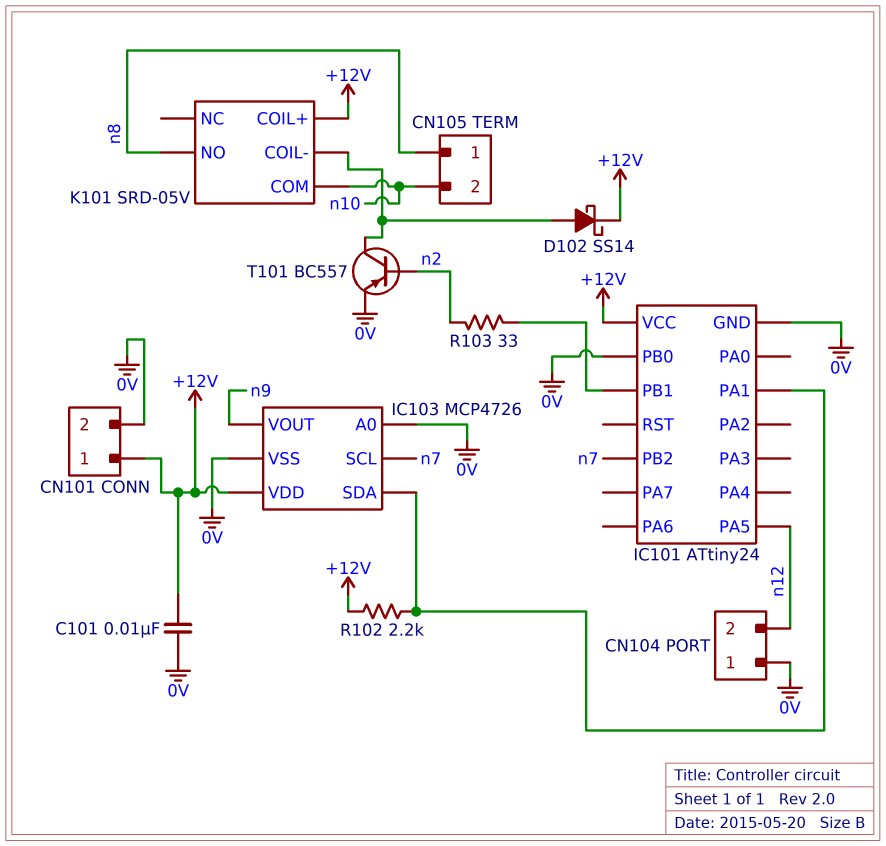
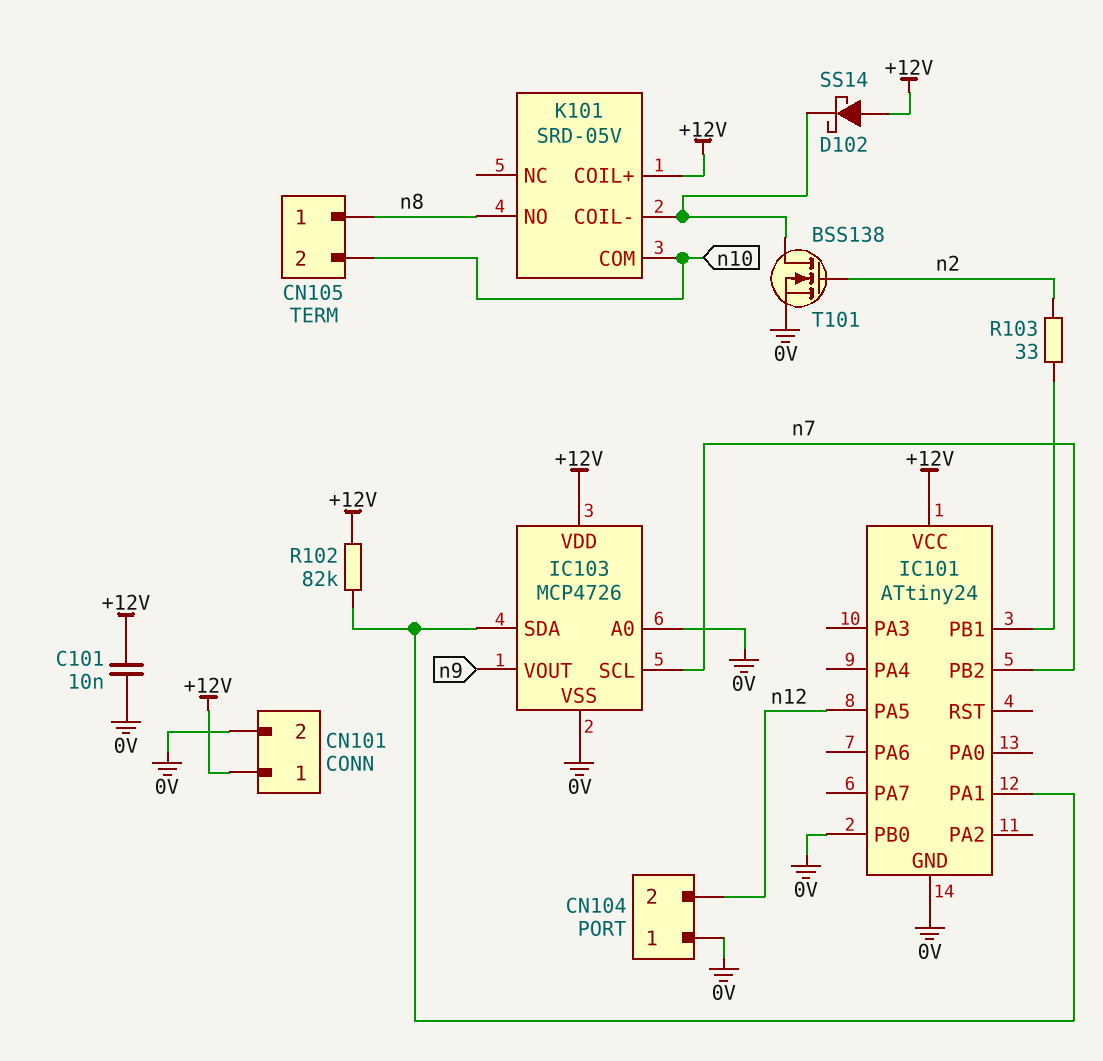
D102: schottky SS14 (A K101/COIL-, K +12V) -> schottky SS14 (A +12V, K K101/COIL-)
R102: 2.2k (+12V, IC101/PA1) -> 82k (+12V, IC101/PA1)
T101: PNP BC557 (B n2, C K101/COIL-, E 0V) -> NMOS BSS138 (G n2, D K101/COIL-, S 0V)

